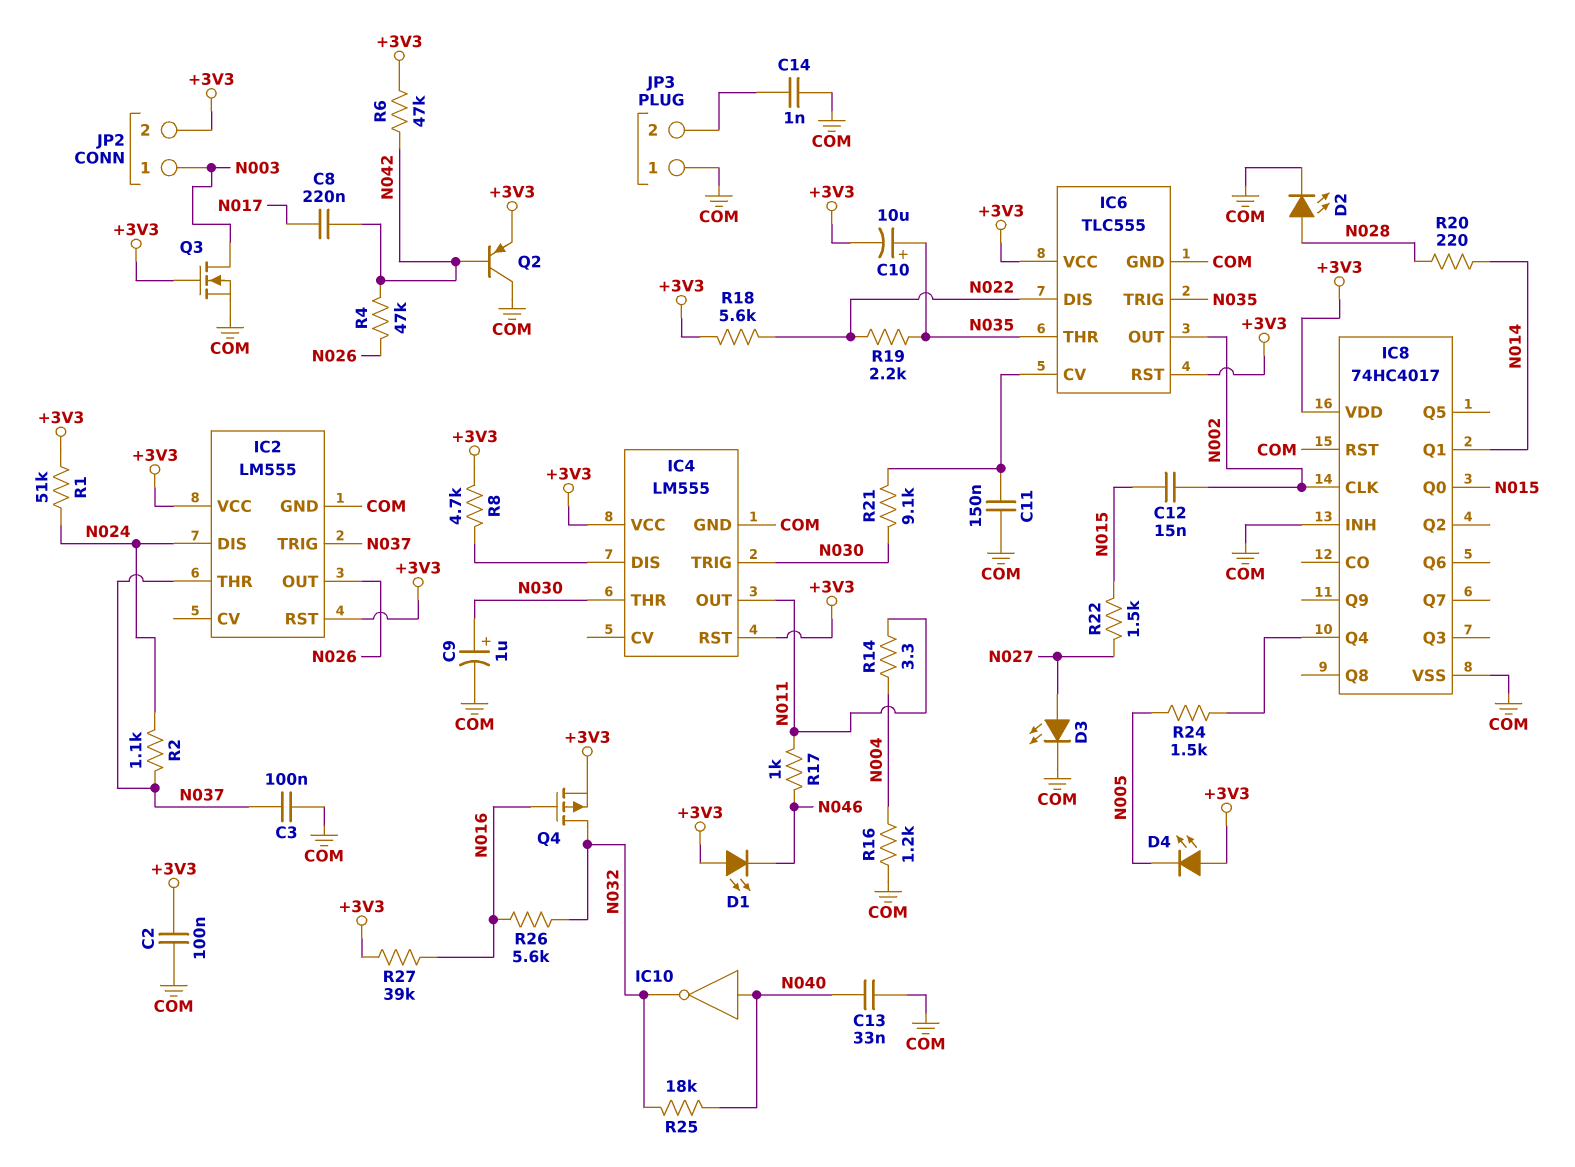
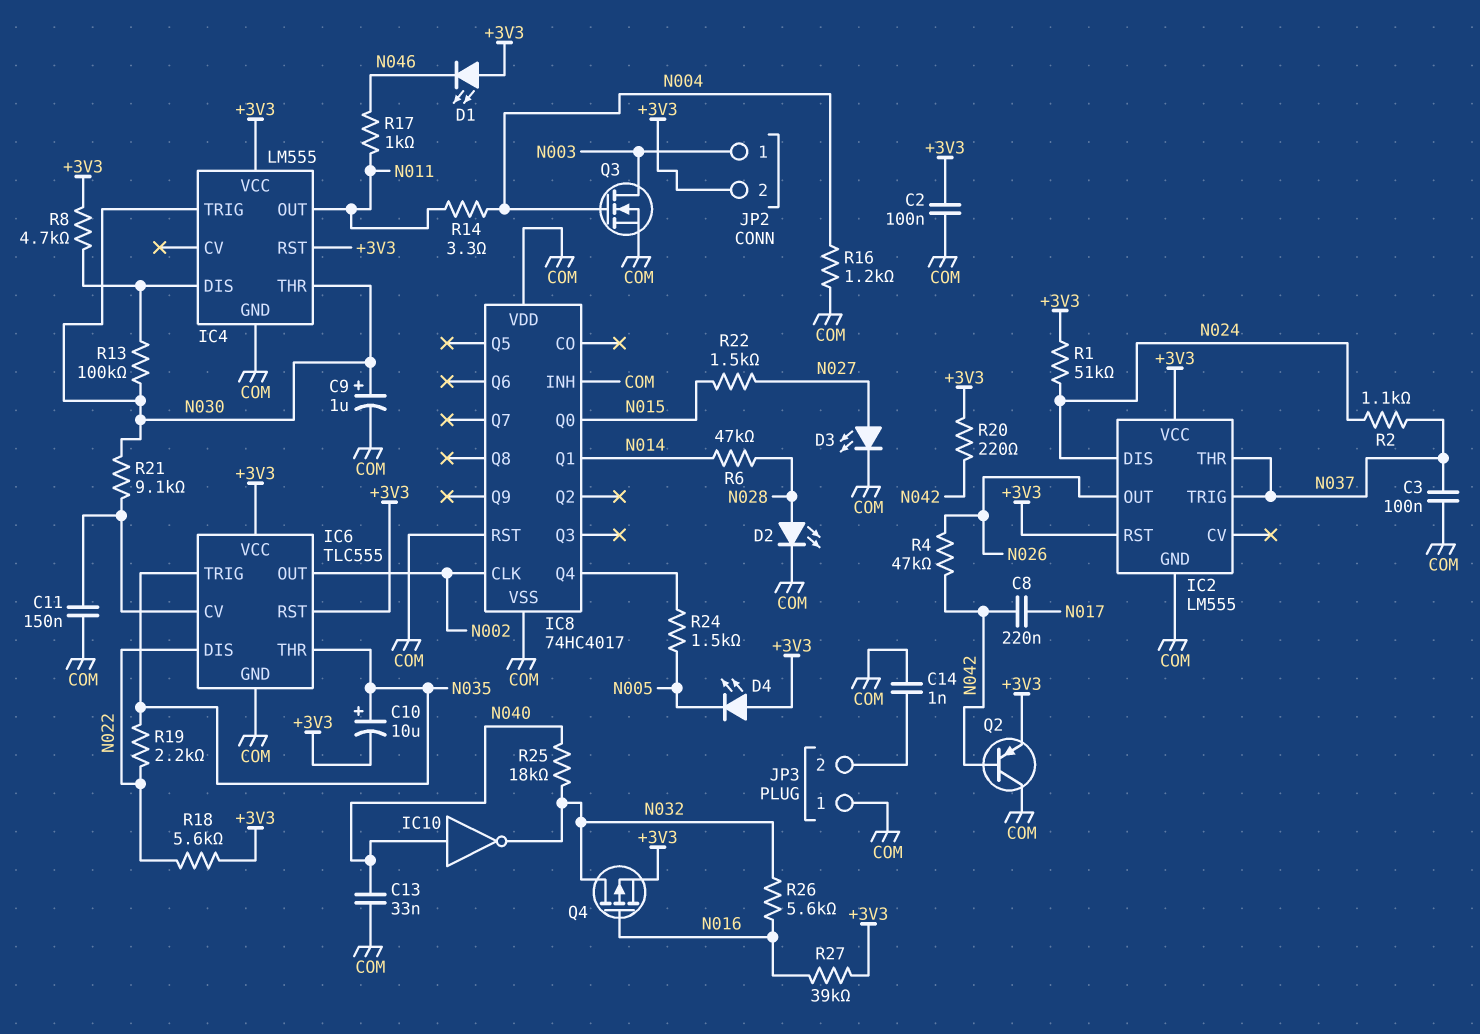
C12: 15nF (N002, N015) -> none
IC8 pin VDD: +3V3 -> COM
Q3: NMOS (G +3V3, D N003, S COM) -> NMOS (G N004, D N003, S COM)
R6: 47k (+3V3, N042) -> 47k (N014, N028)
R13: none -> 100k (IC4/DIS, N030)
R20: 220 (N014, N028) -> 220 (+3V3, N042)

